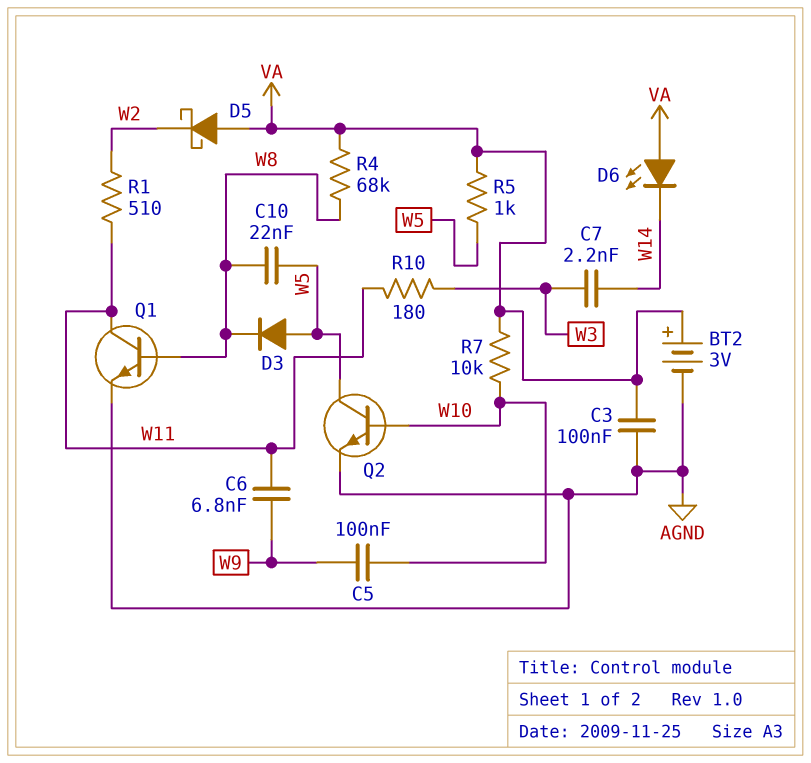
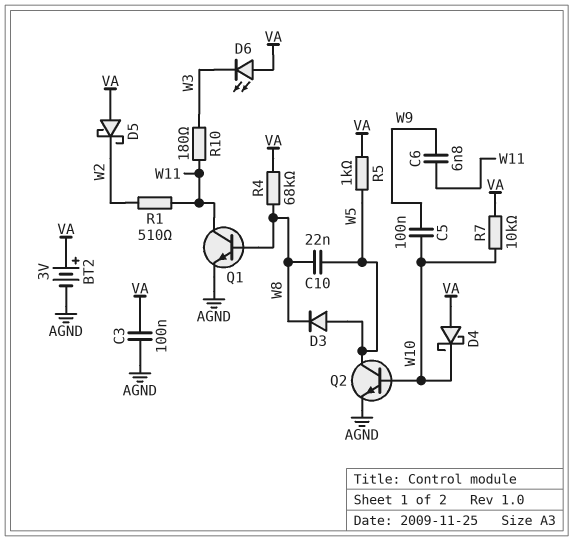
C7: 2.2nF (W3, W14) -> none
D4: none -> schottky (A VA, K W10)
D6: LED (A VA, K W14) -> LED (A VA, K W3)

